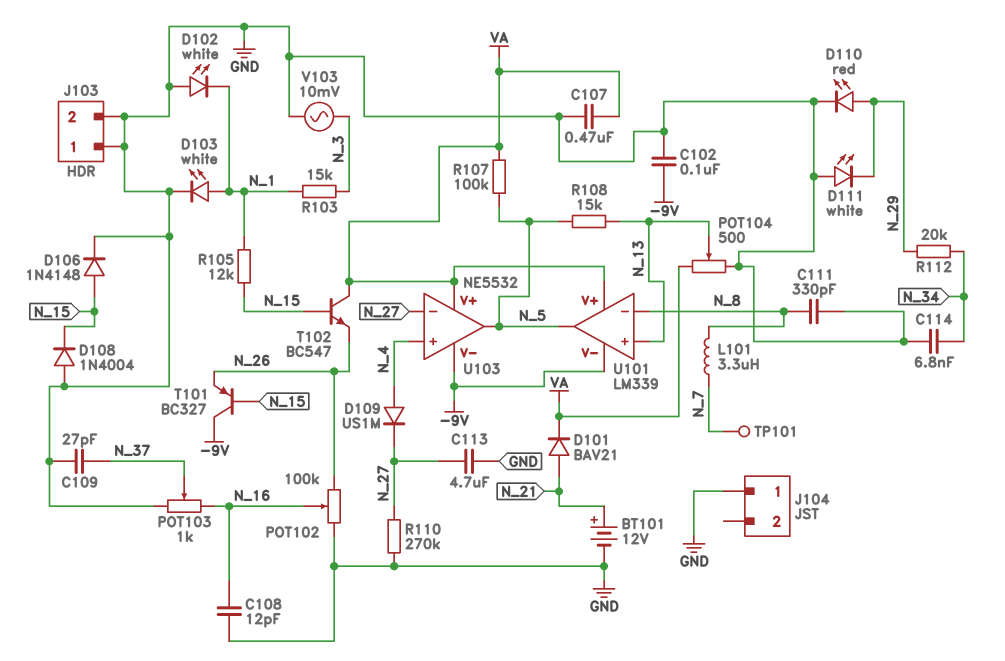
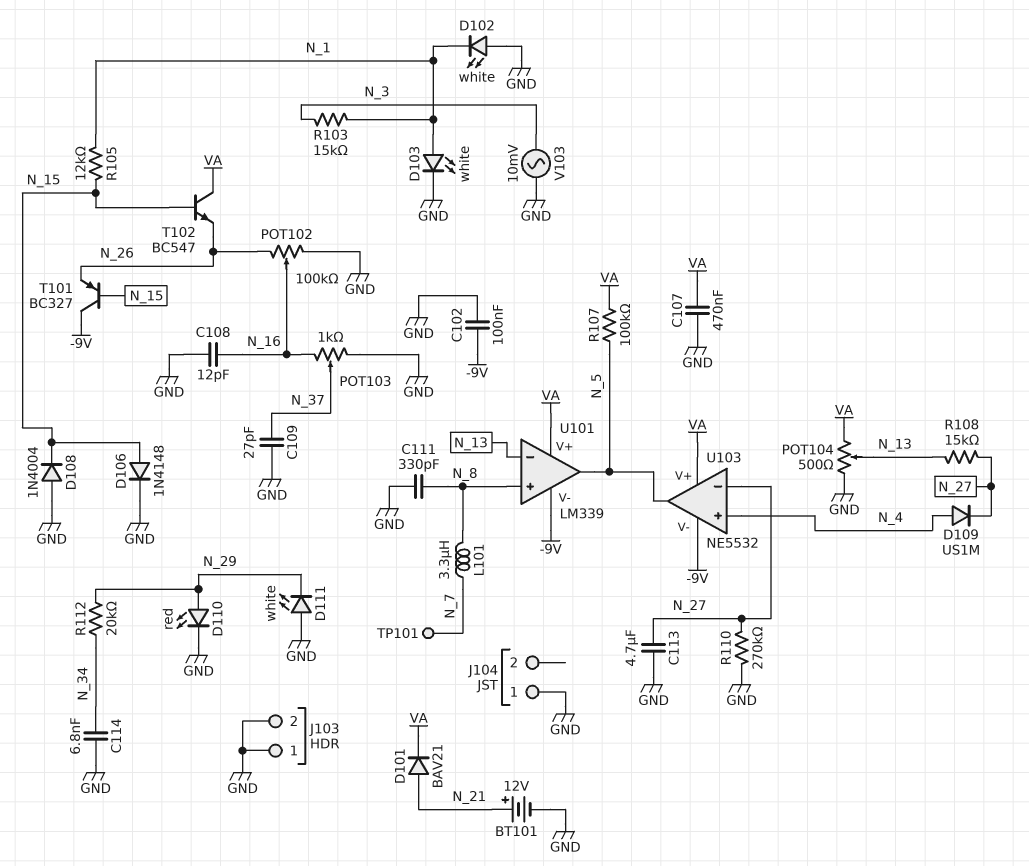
R108: 15k (N_5, N_13) -> 15k (N_13, N_27)
U101 pin in+: N_13 -> N_8
U101 pin in-: N_8 -> N_13

